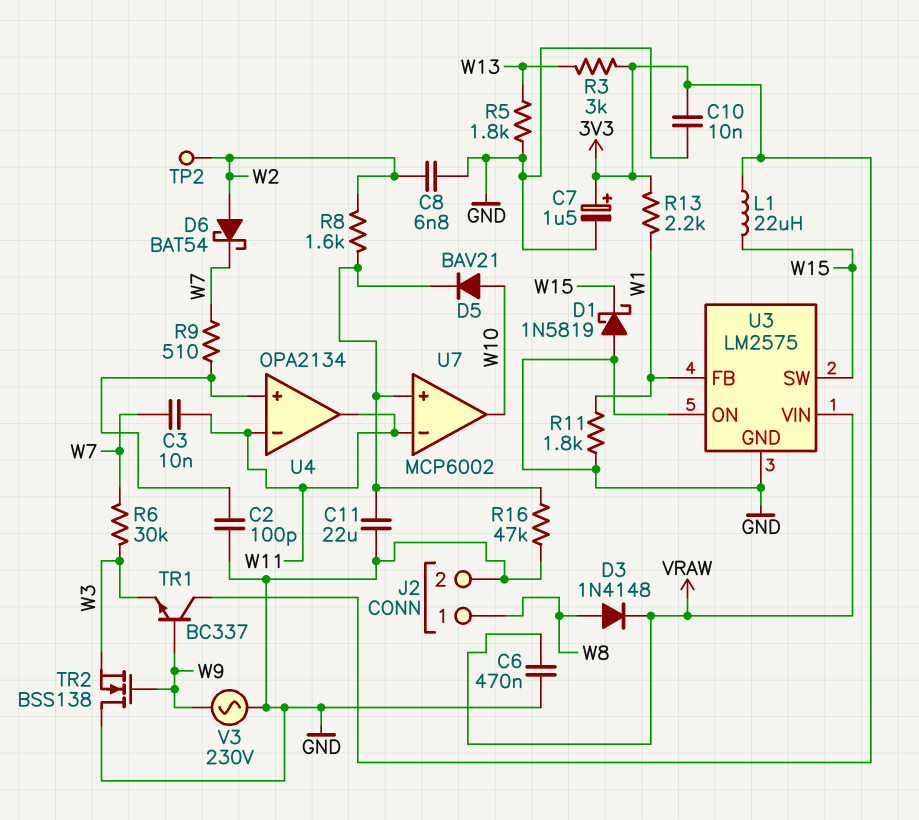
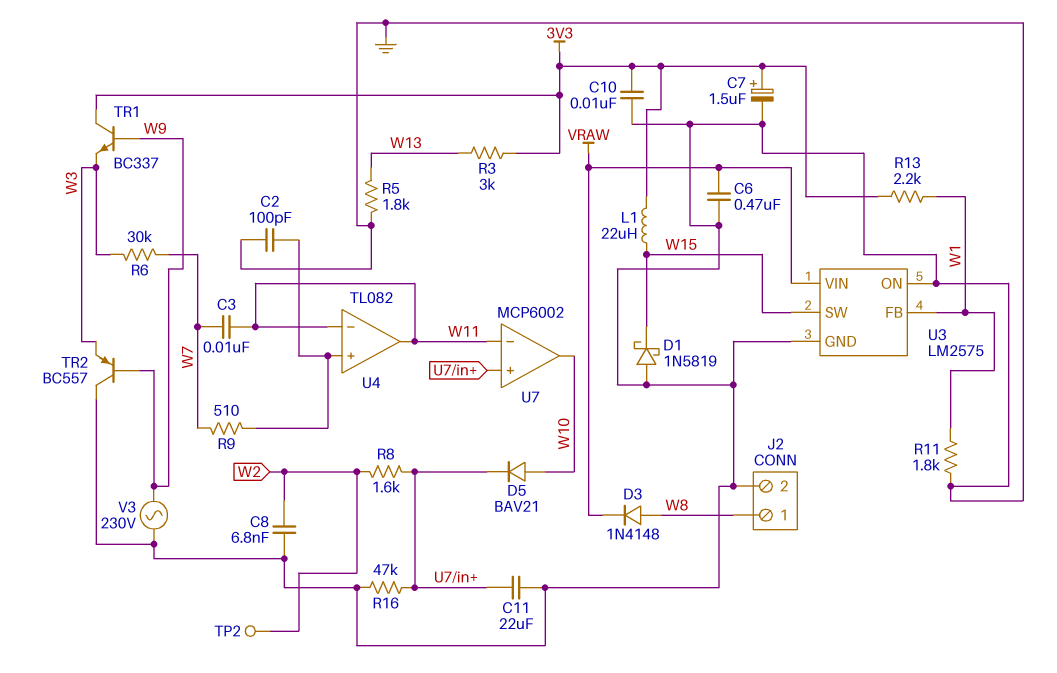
D6: schottky BAT54 (A W2, K W7) -> none
TR2: NMOS BSS138 (G W9, D GND, S W3) -> PNP BC557 (B W9, C GND, E W3)
U4: OPA2134 -> TL082

